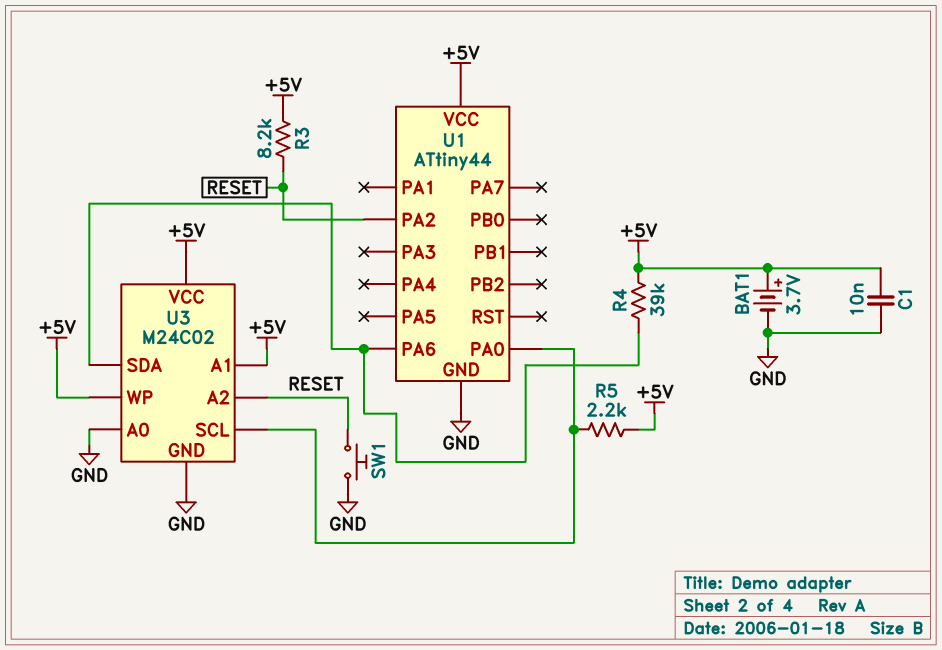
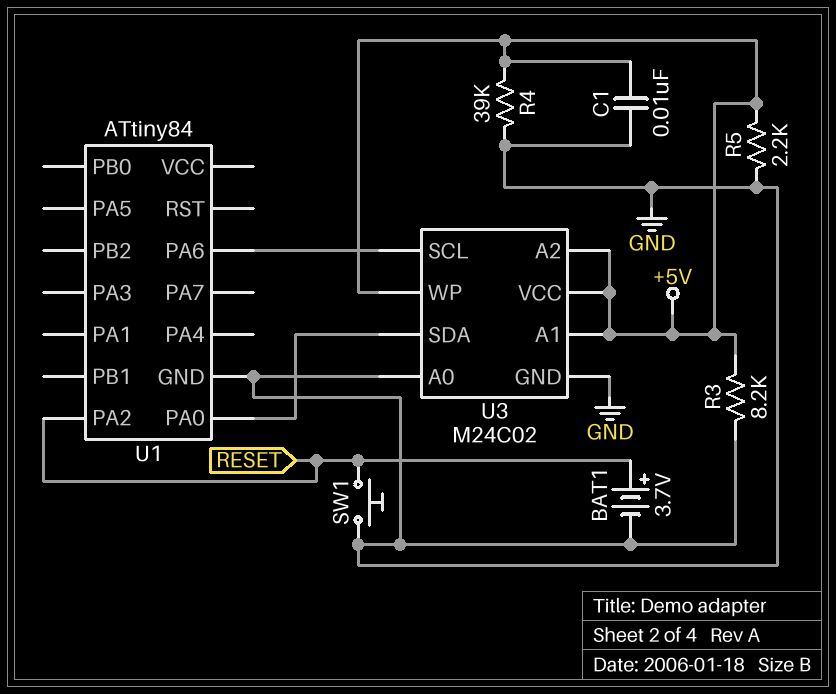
BAT1: 3.7V (plus +5V, minus GND) -> 3.7V (plus RESET, minus GND)
R3: 8.2k (+5V, RESET) -> 8.2k (+5V, GND)
R4: 39k (+5V, U1/PA6) -> 39k (+5V, GND)
R5: 2.2k (+5V, U1/PA0) -> 2.2k (+5V, GND)
U1: ATtiny44 -> ATtiny84
U1 pin VCC: +5V -> none
U3 pin A2: RESET -> +5V
U3 pin SCL: U1/PA0 -> U1/PA6
U3 pin SDA: U1/PA6 -> U1/PA0

